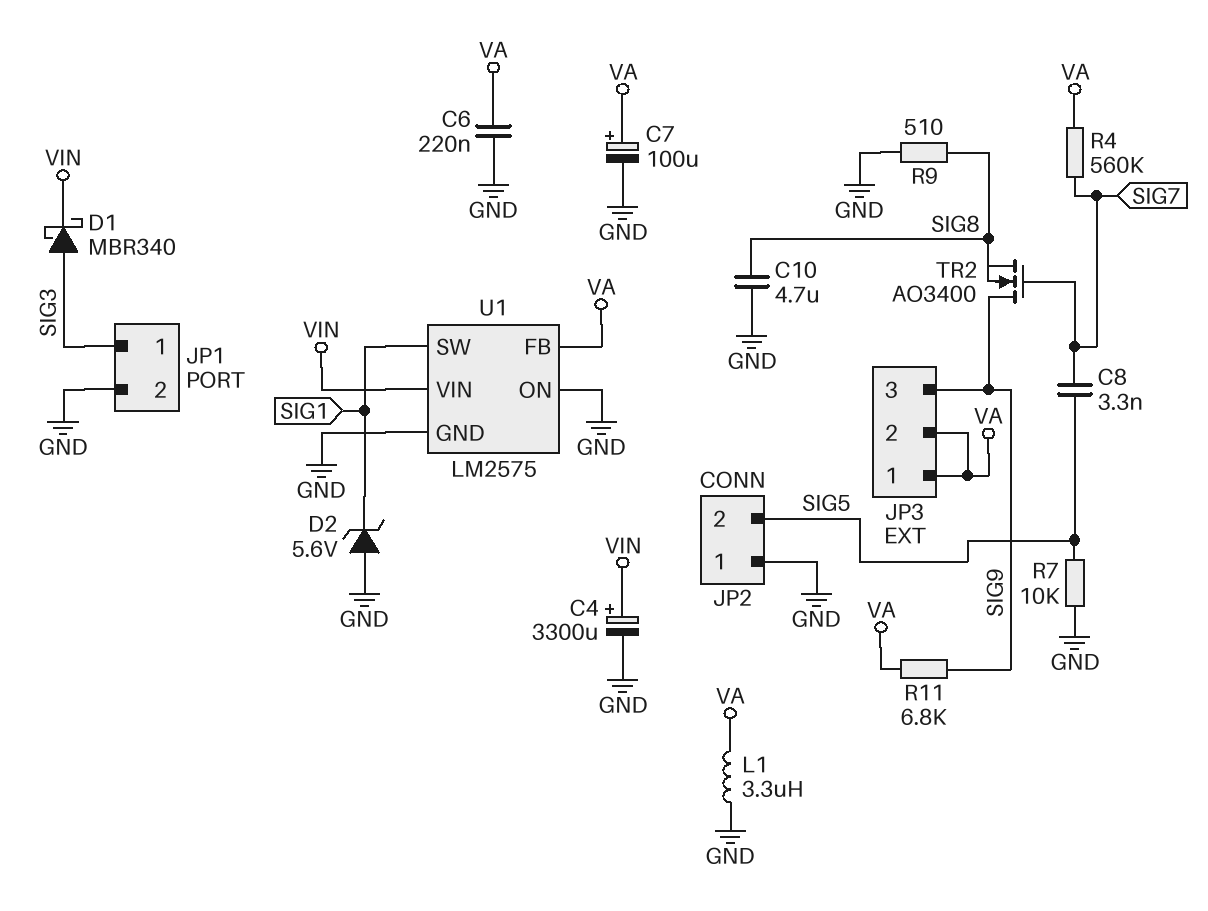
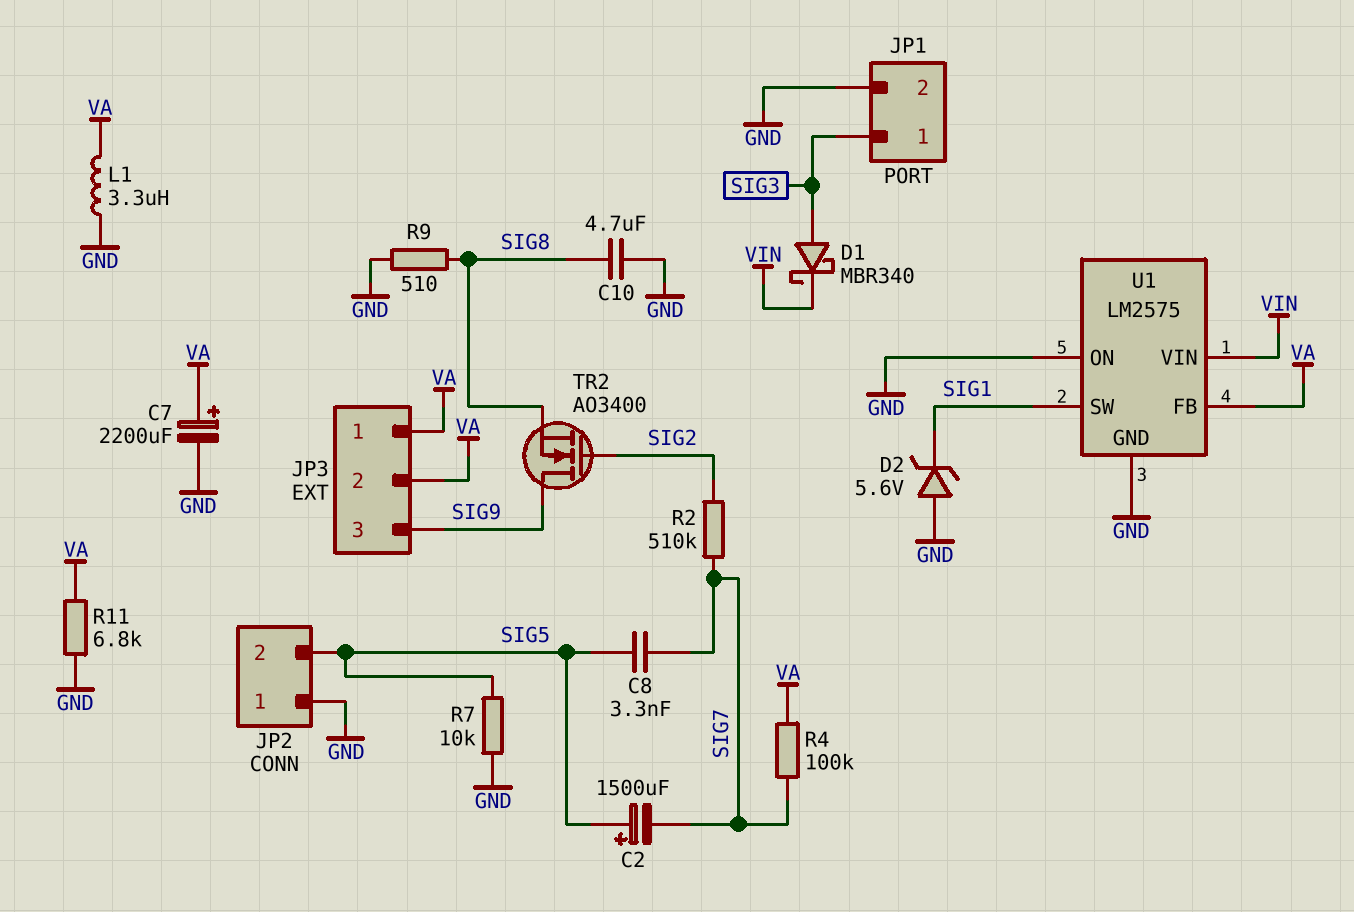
C2: none -> 1500uF (plus SIG5, minus SIG7)
C4: 3300uF (plus VIN, minus GND) -> none
C6: 220nF (GND, VA) -> none
C7: 100uF (plus VA, minus GND) -> 2200uF (plus VA, minus GND)
R2: none -> 510k (SIG2, SIG7)
R4: 560k (SIG7, VA) -> 100k (SIG7, VA)
R11: 6.8k (SIG9, VA) -> 6.8k (GND, VA)
TR2: NMOS AO3400 (G SIG7, D SIG9, S SIG8) -> NMOS AO3400 (G SIG2, D SIG9, S SIG8)

